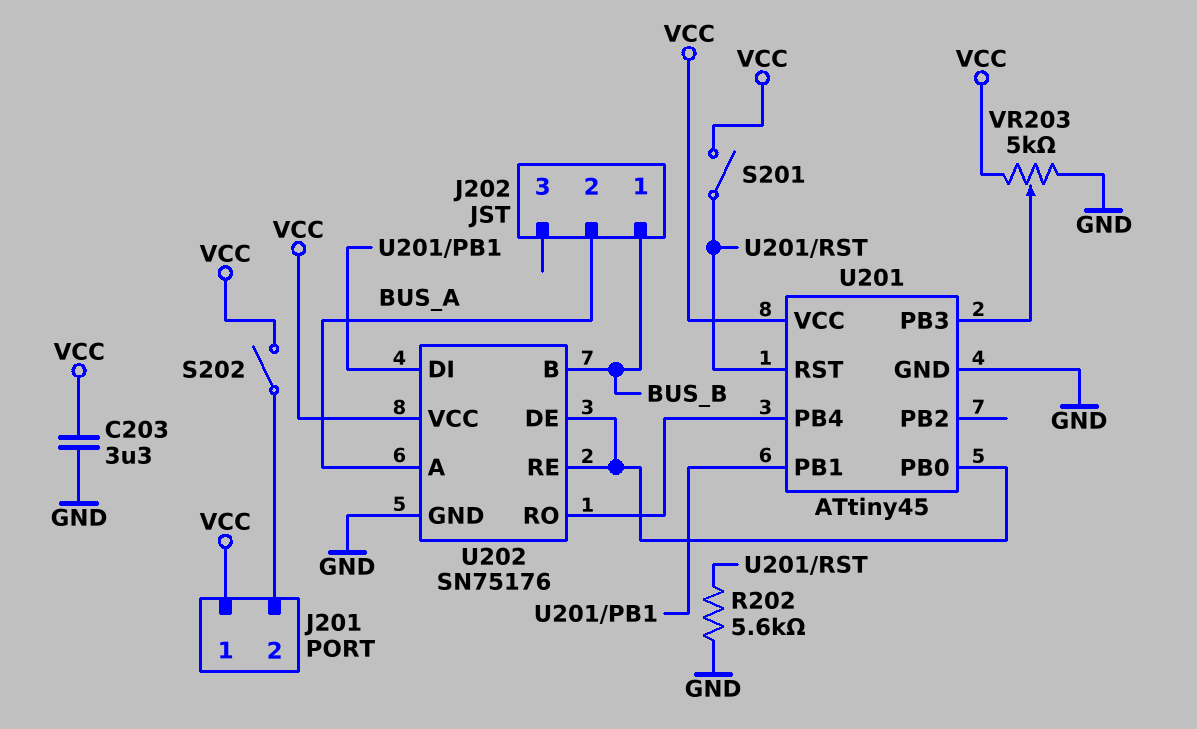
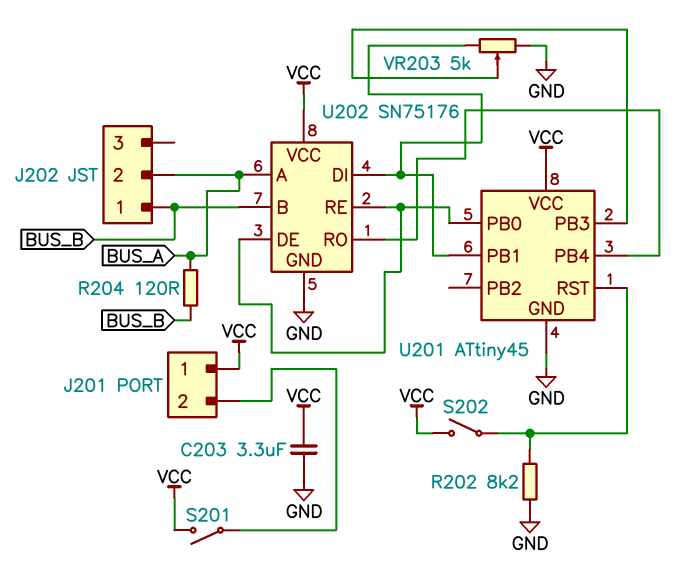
R202: 5.6k (GND, U201/RST) -> 8.2k (GND, U201/RST)
R204: none -> 120 (BUS_A, BUS_B)
S201: switch (U201/RST, VCC) -> switch (J201/2, VCC)
S202: switch (J201/2, VCC) -> switch (U201/RST, VCC)
VR203: 5k (GND, VCC, wiper U201/PB3) -> 5k (GND, U201/PB1, wiper U201/PB3)

